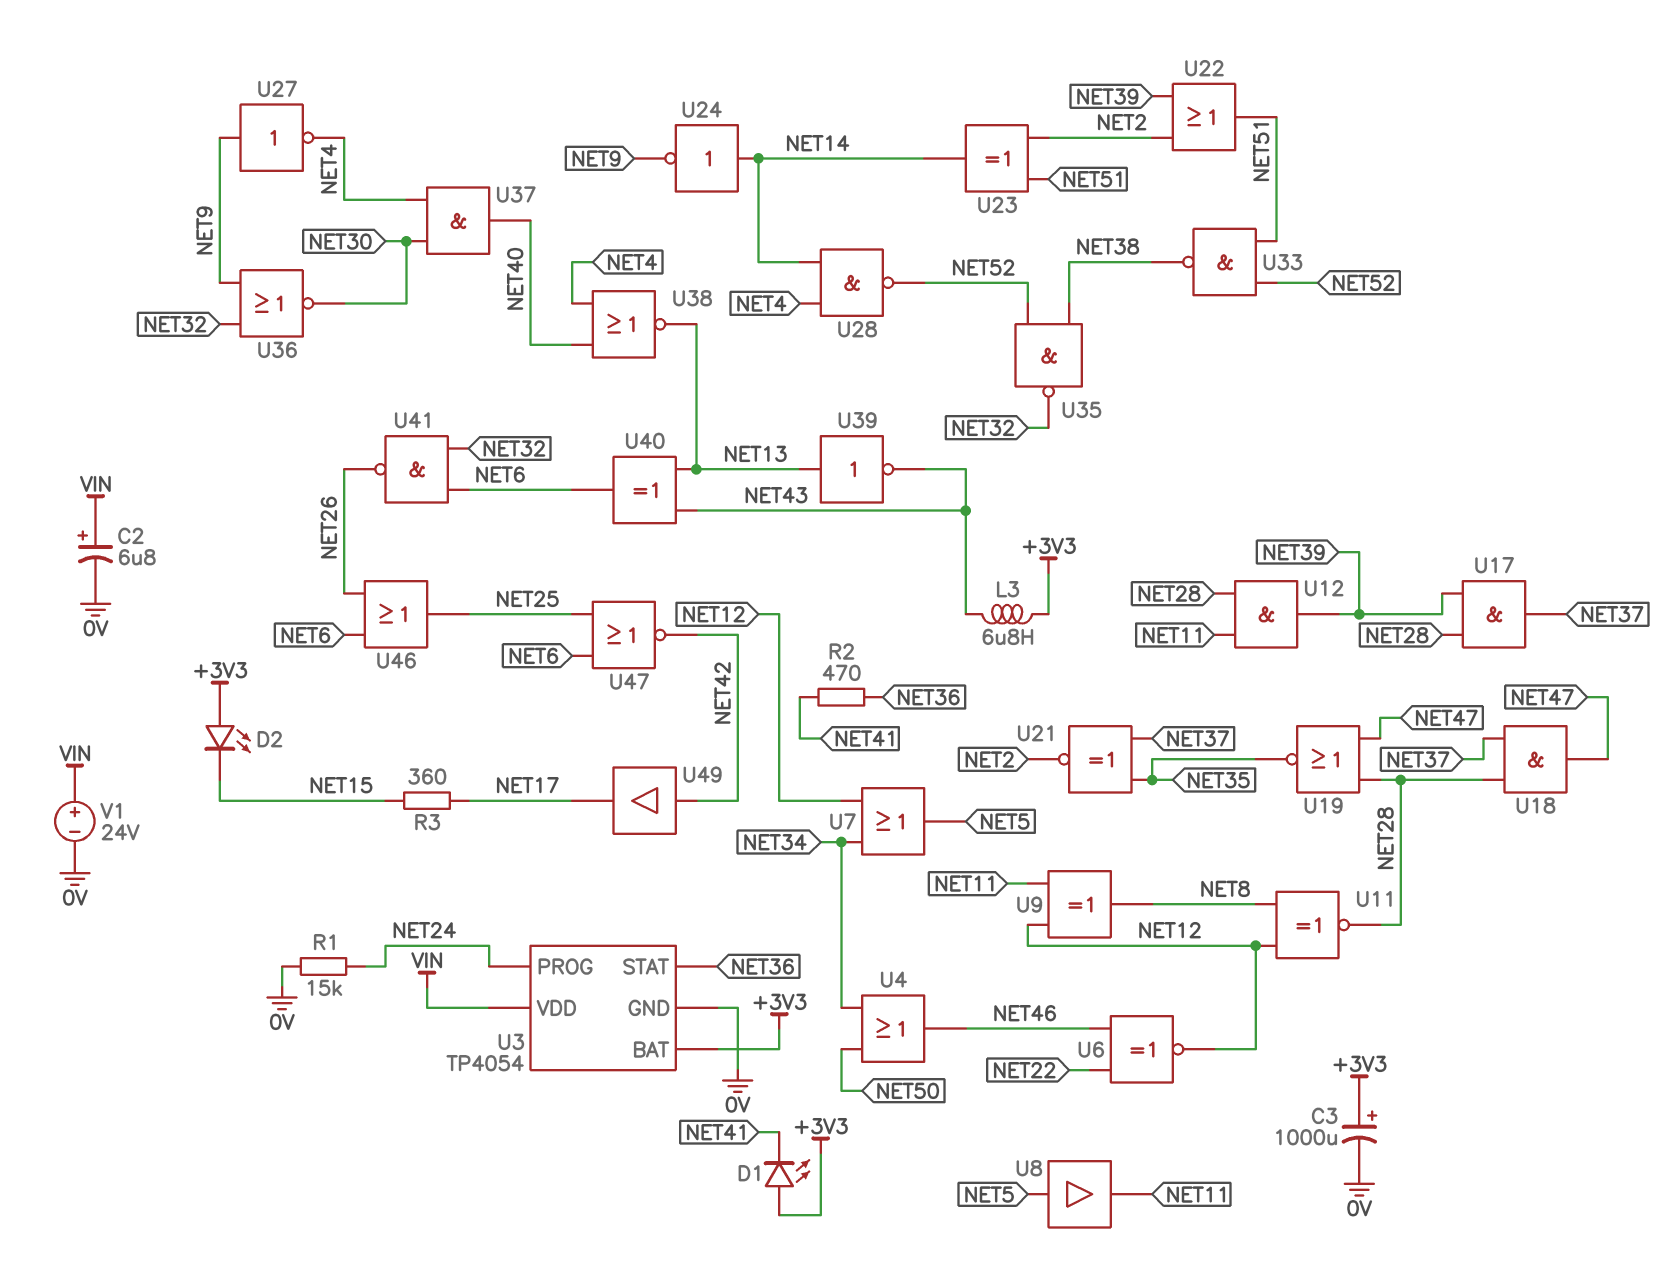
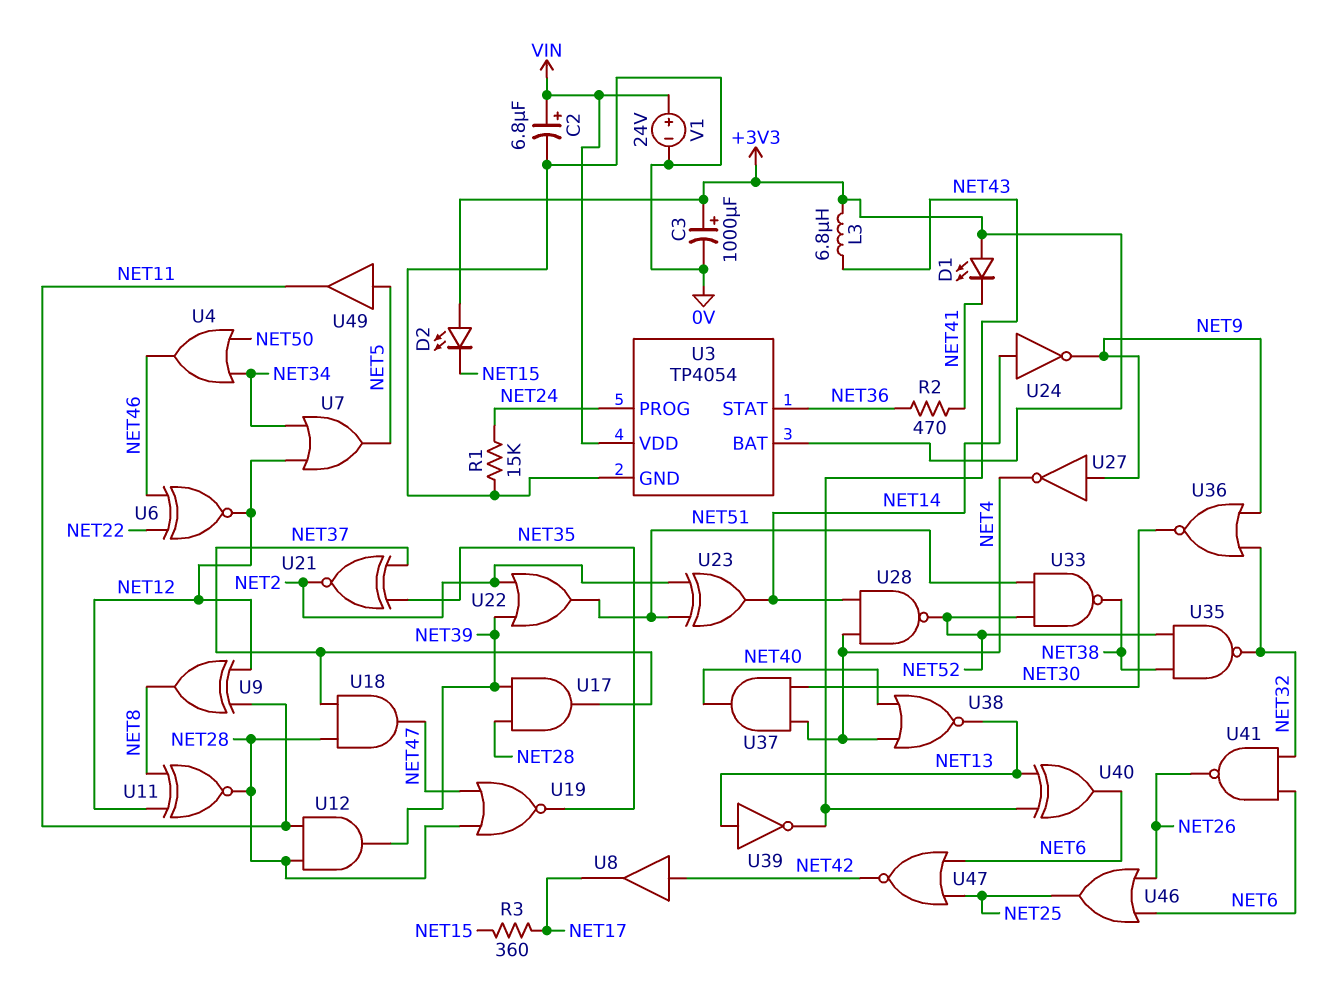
U8: buffer (in NET5, out NET11) -> buffer (in NET42, out NET17)
U49: buffer (in NET42, out NET17) -> buffer (in NET5, out NET11)

